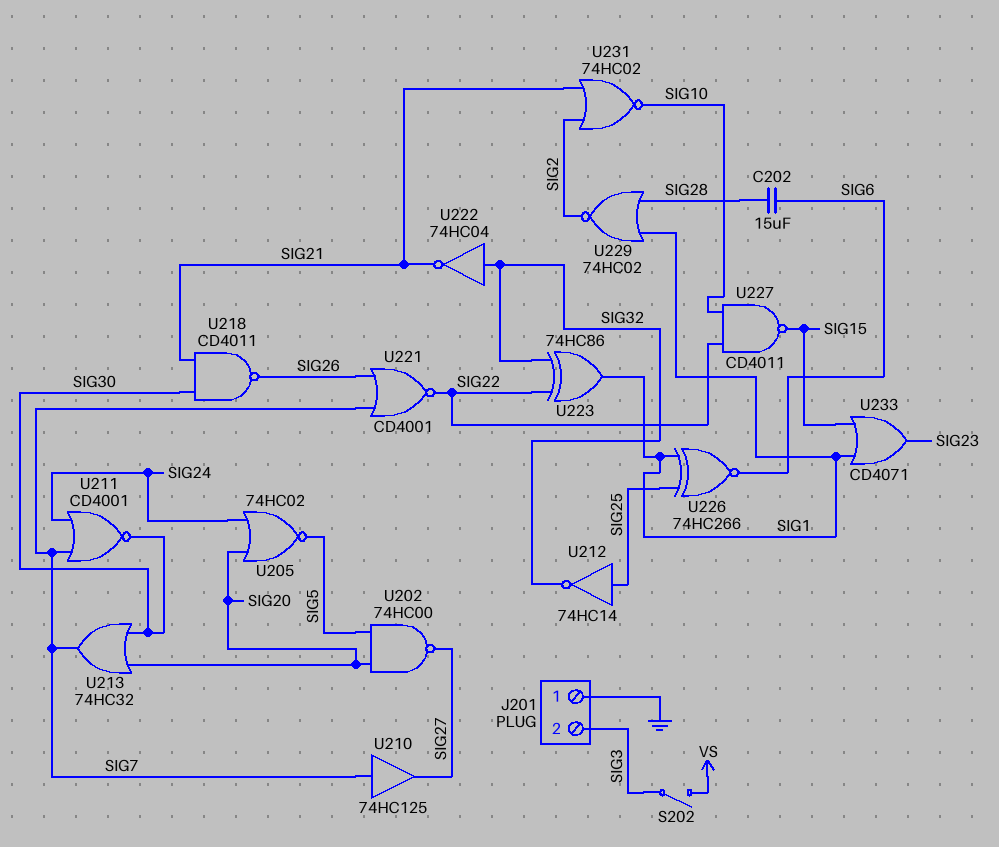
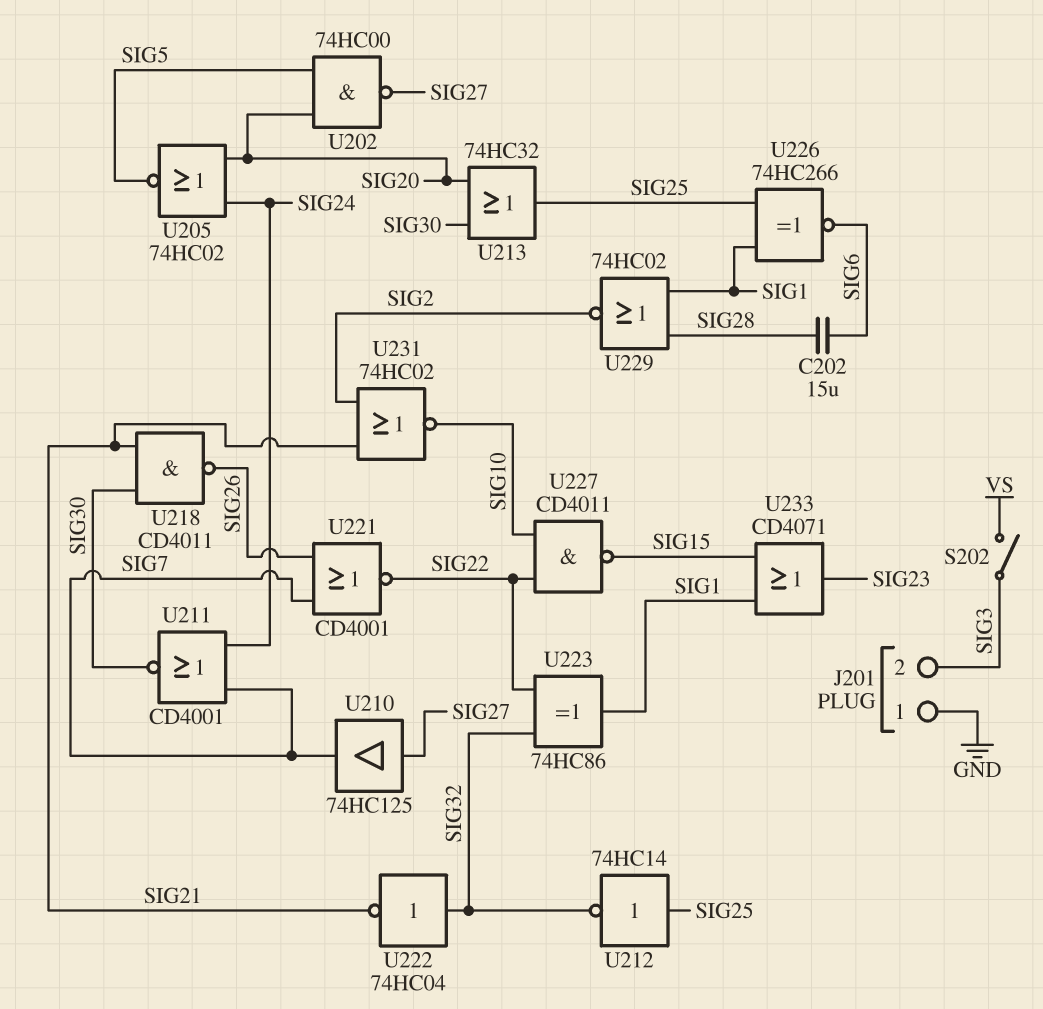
U210: buffer 74HC125 (in SIG7, out SIG27) -> buffer 74HC125 (in SIG27, out SIG7)
U213: OR 74HC32 (in SIG20, in SIG30, out SIG7) -> OR 74HC32 (in SIG20, in SIG30, out SIG25)

